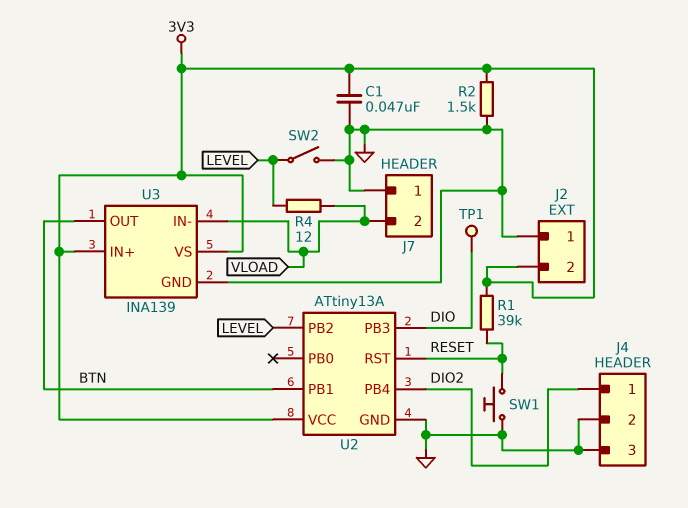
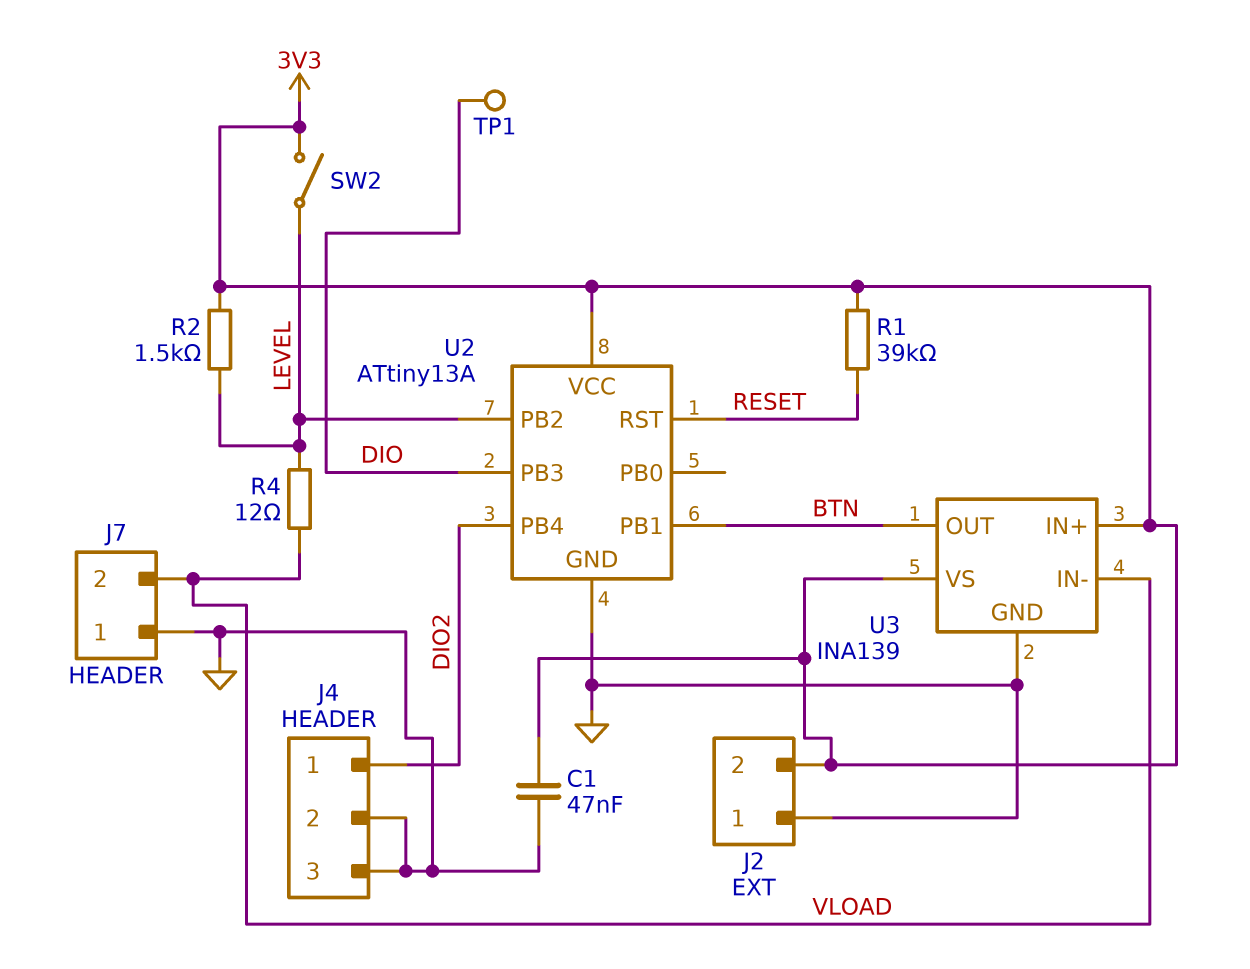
R2: 1.5k (3V3, GND) -> 1.5k (3V3, LEVEL)
SW1: button (GND, RESET) -> none
SW2: switch (GND, LEVEL) -> switch (3V3, LEVEL)

